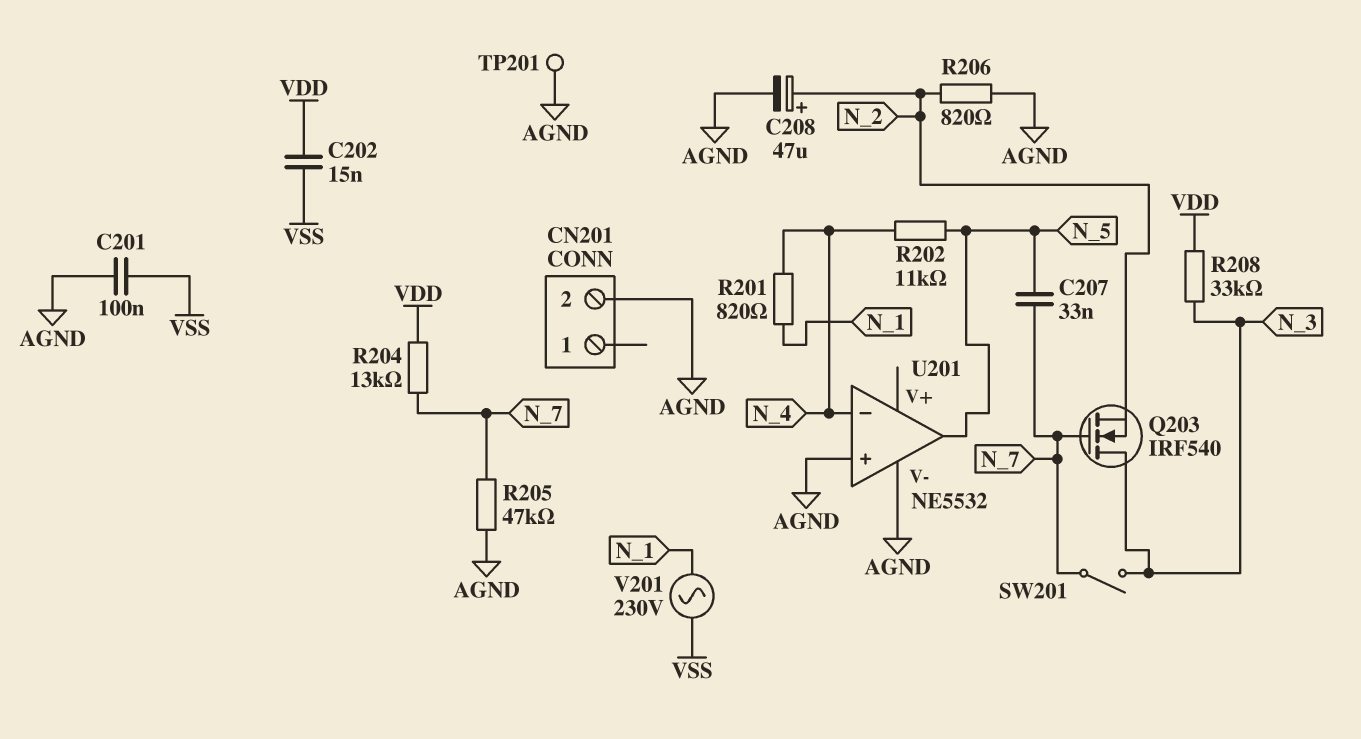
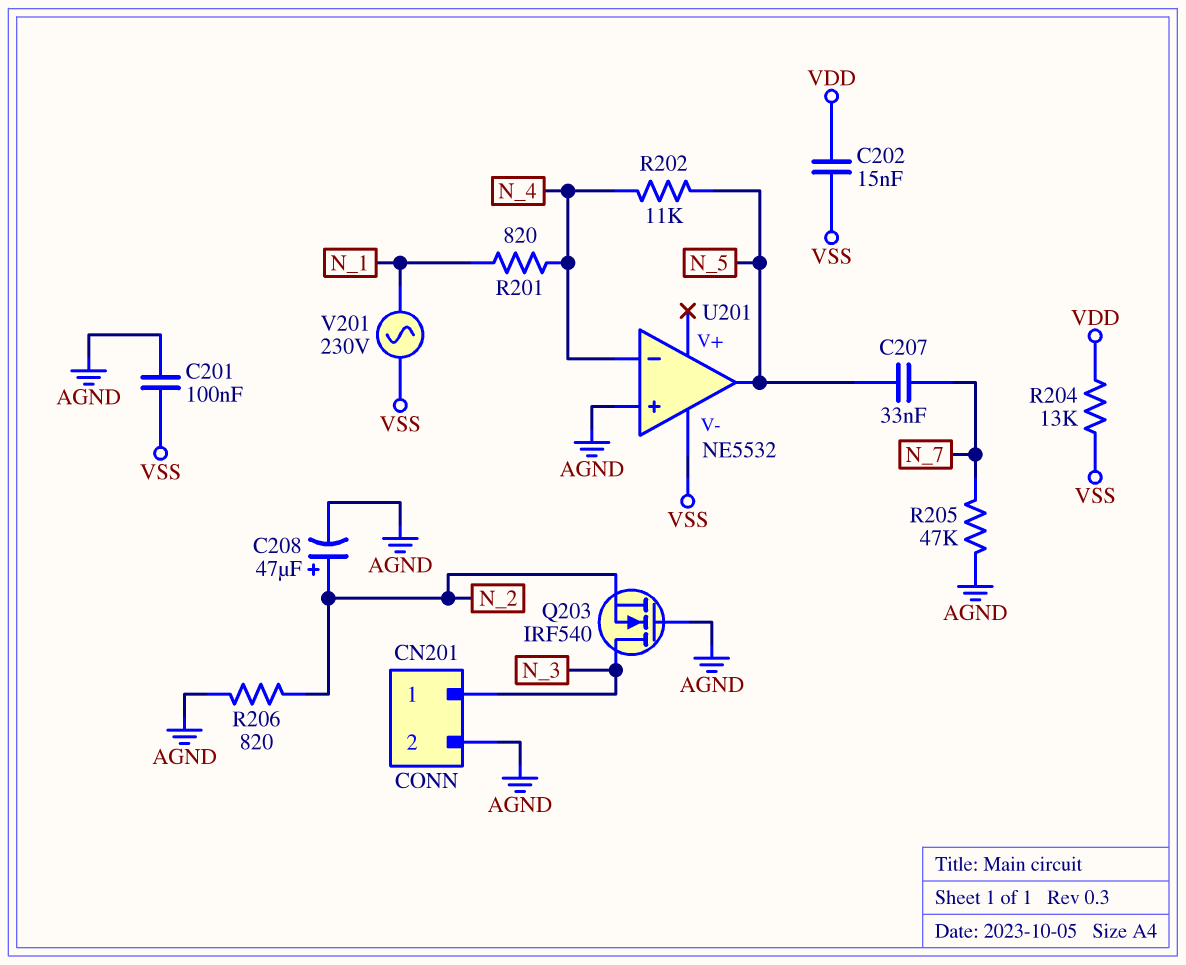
CN201 pin 1: none -> N_3
Q203: NMOS IRF540 (G N_7, D N_3, S N_2) -> NMOS IRF540 (G AGND, D N_3, S N_2)
R204: 13k (N_7, VDD) -> 13k (VDD, VSS)
R208: 33k (N_3, VDD) -> none
SW201: switch (N_3, N_7) -> none
TP201: test point (AGND) -> none
U201 pin V-: AGND -> VSS

